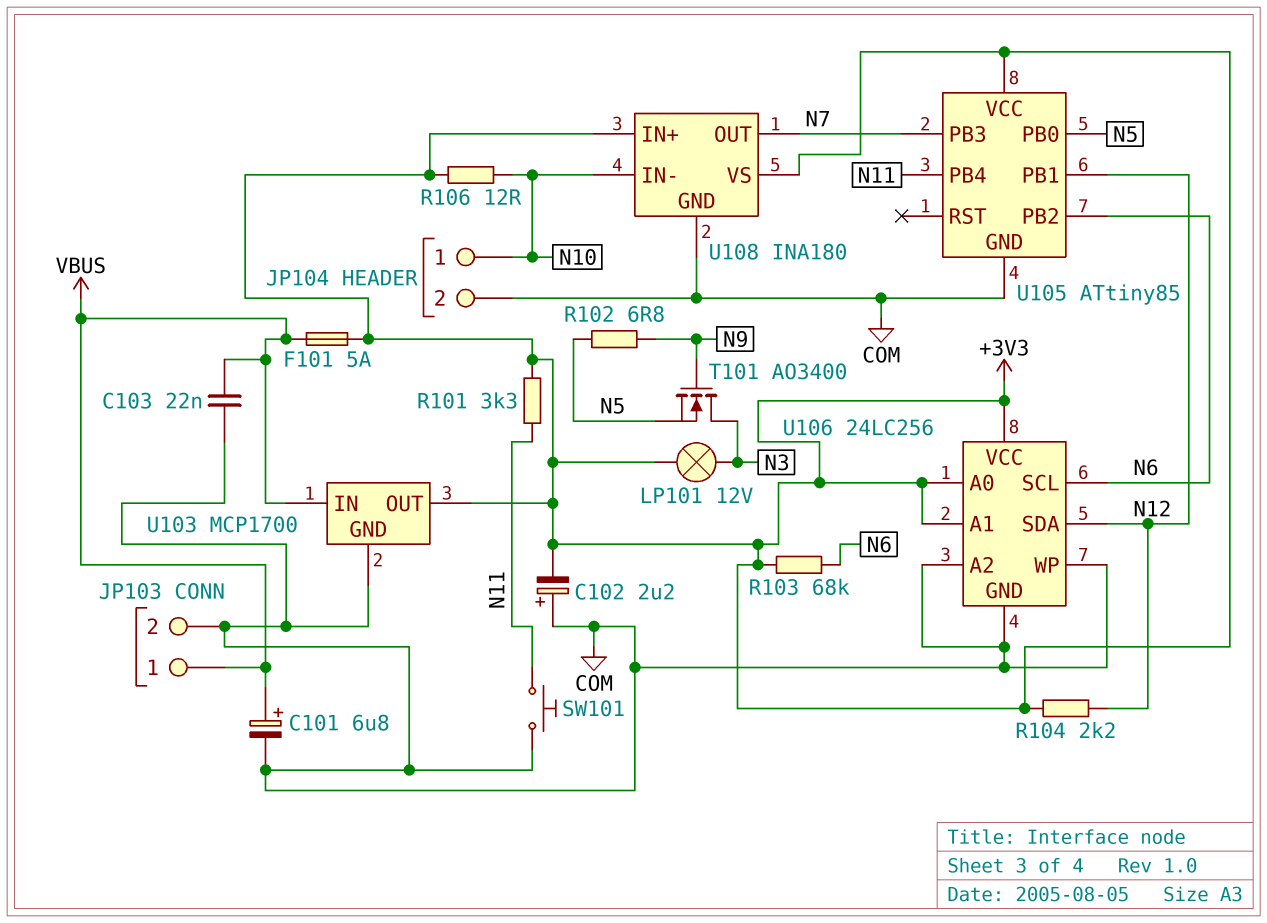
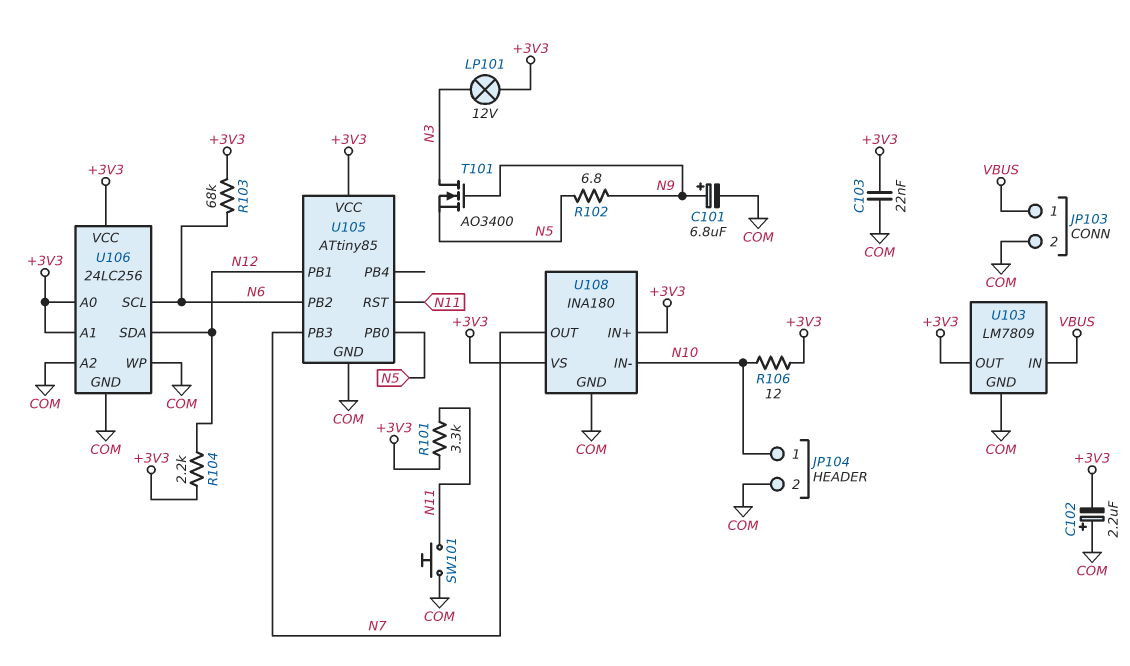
C101: 6.8uF (plus VBUS, minus COM) -> 6.8uF (plus N9, minus COM)
C103: 22nF (COM, VBUS) -> 22nF (+3V3, COM)
F101: 5A (+3V3, VBUS) -> none
U103: MCP1700 -> LM7809
U105 pin PB4: N11 -> none
U105 pin RST: none -> N11

